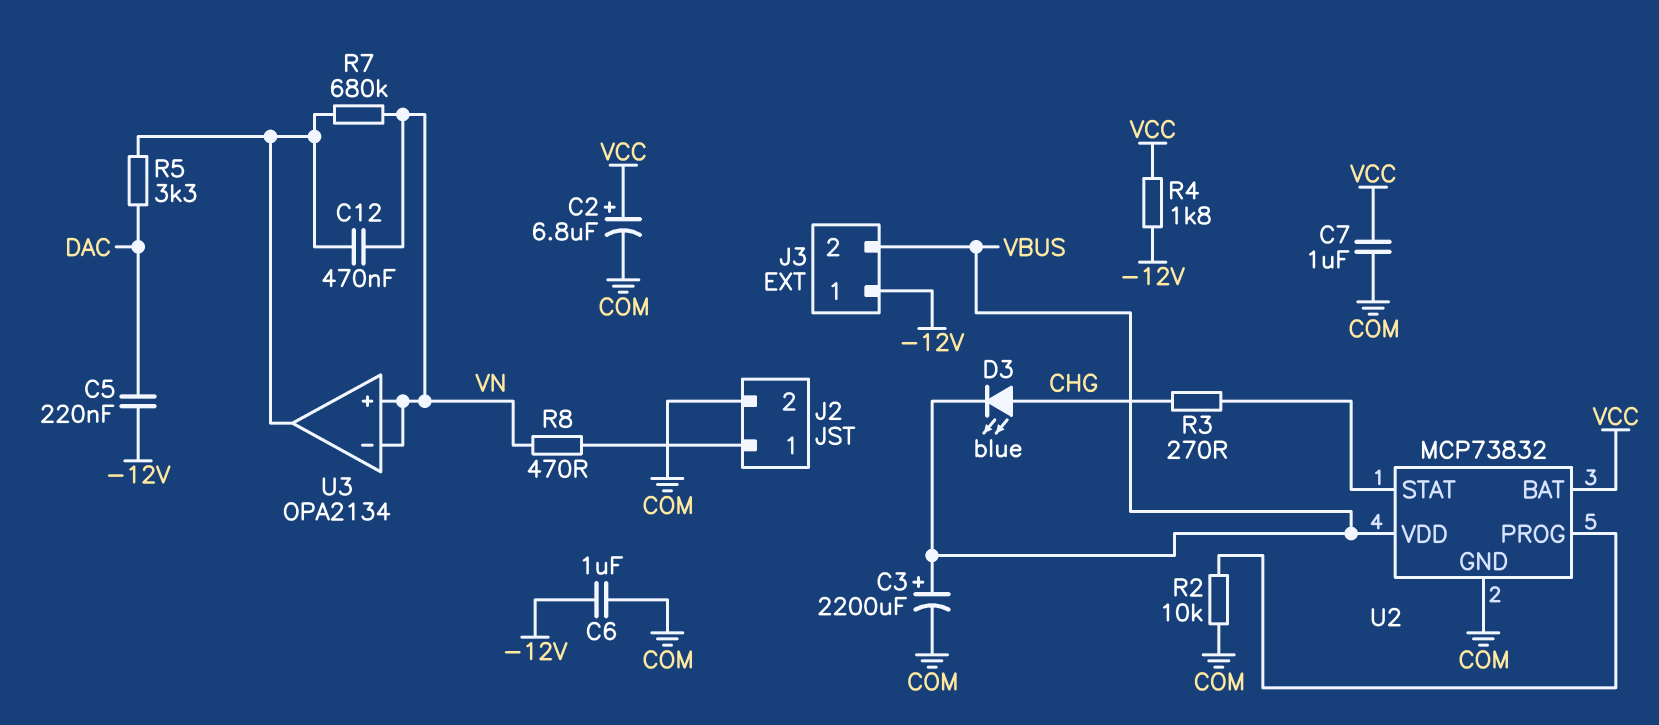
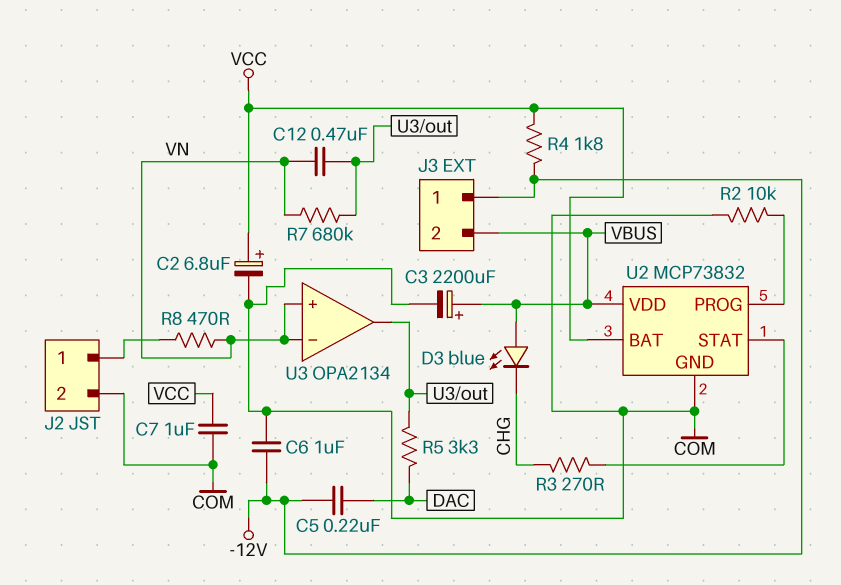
D3: LED blue (A CHG, K VBUS) -> LED blue (A VBUS, K CHG)

